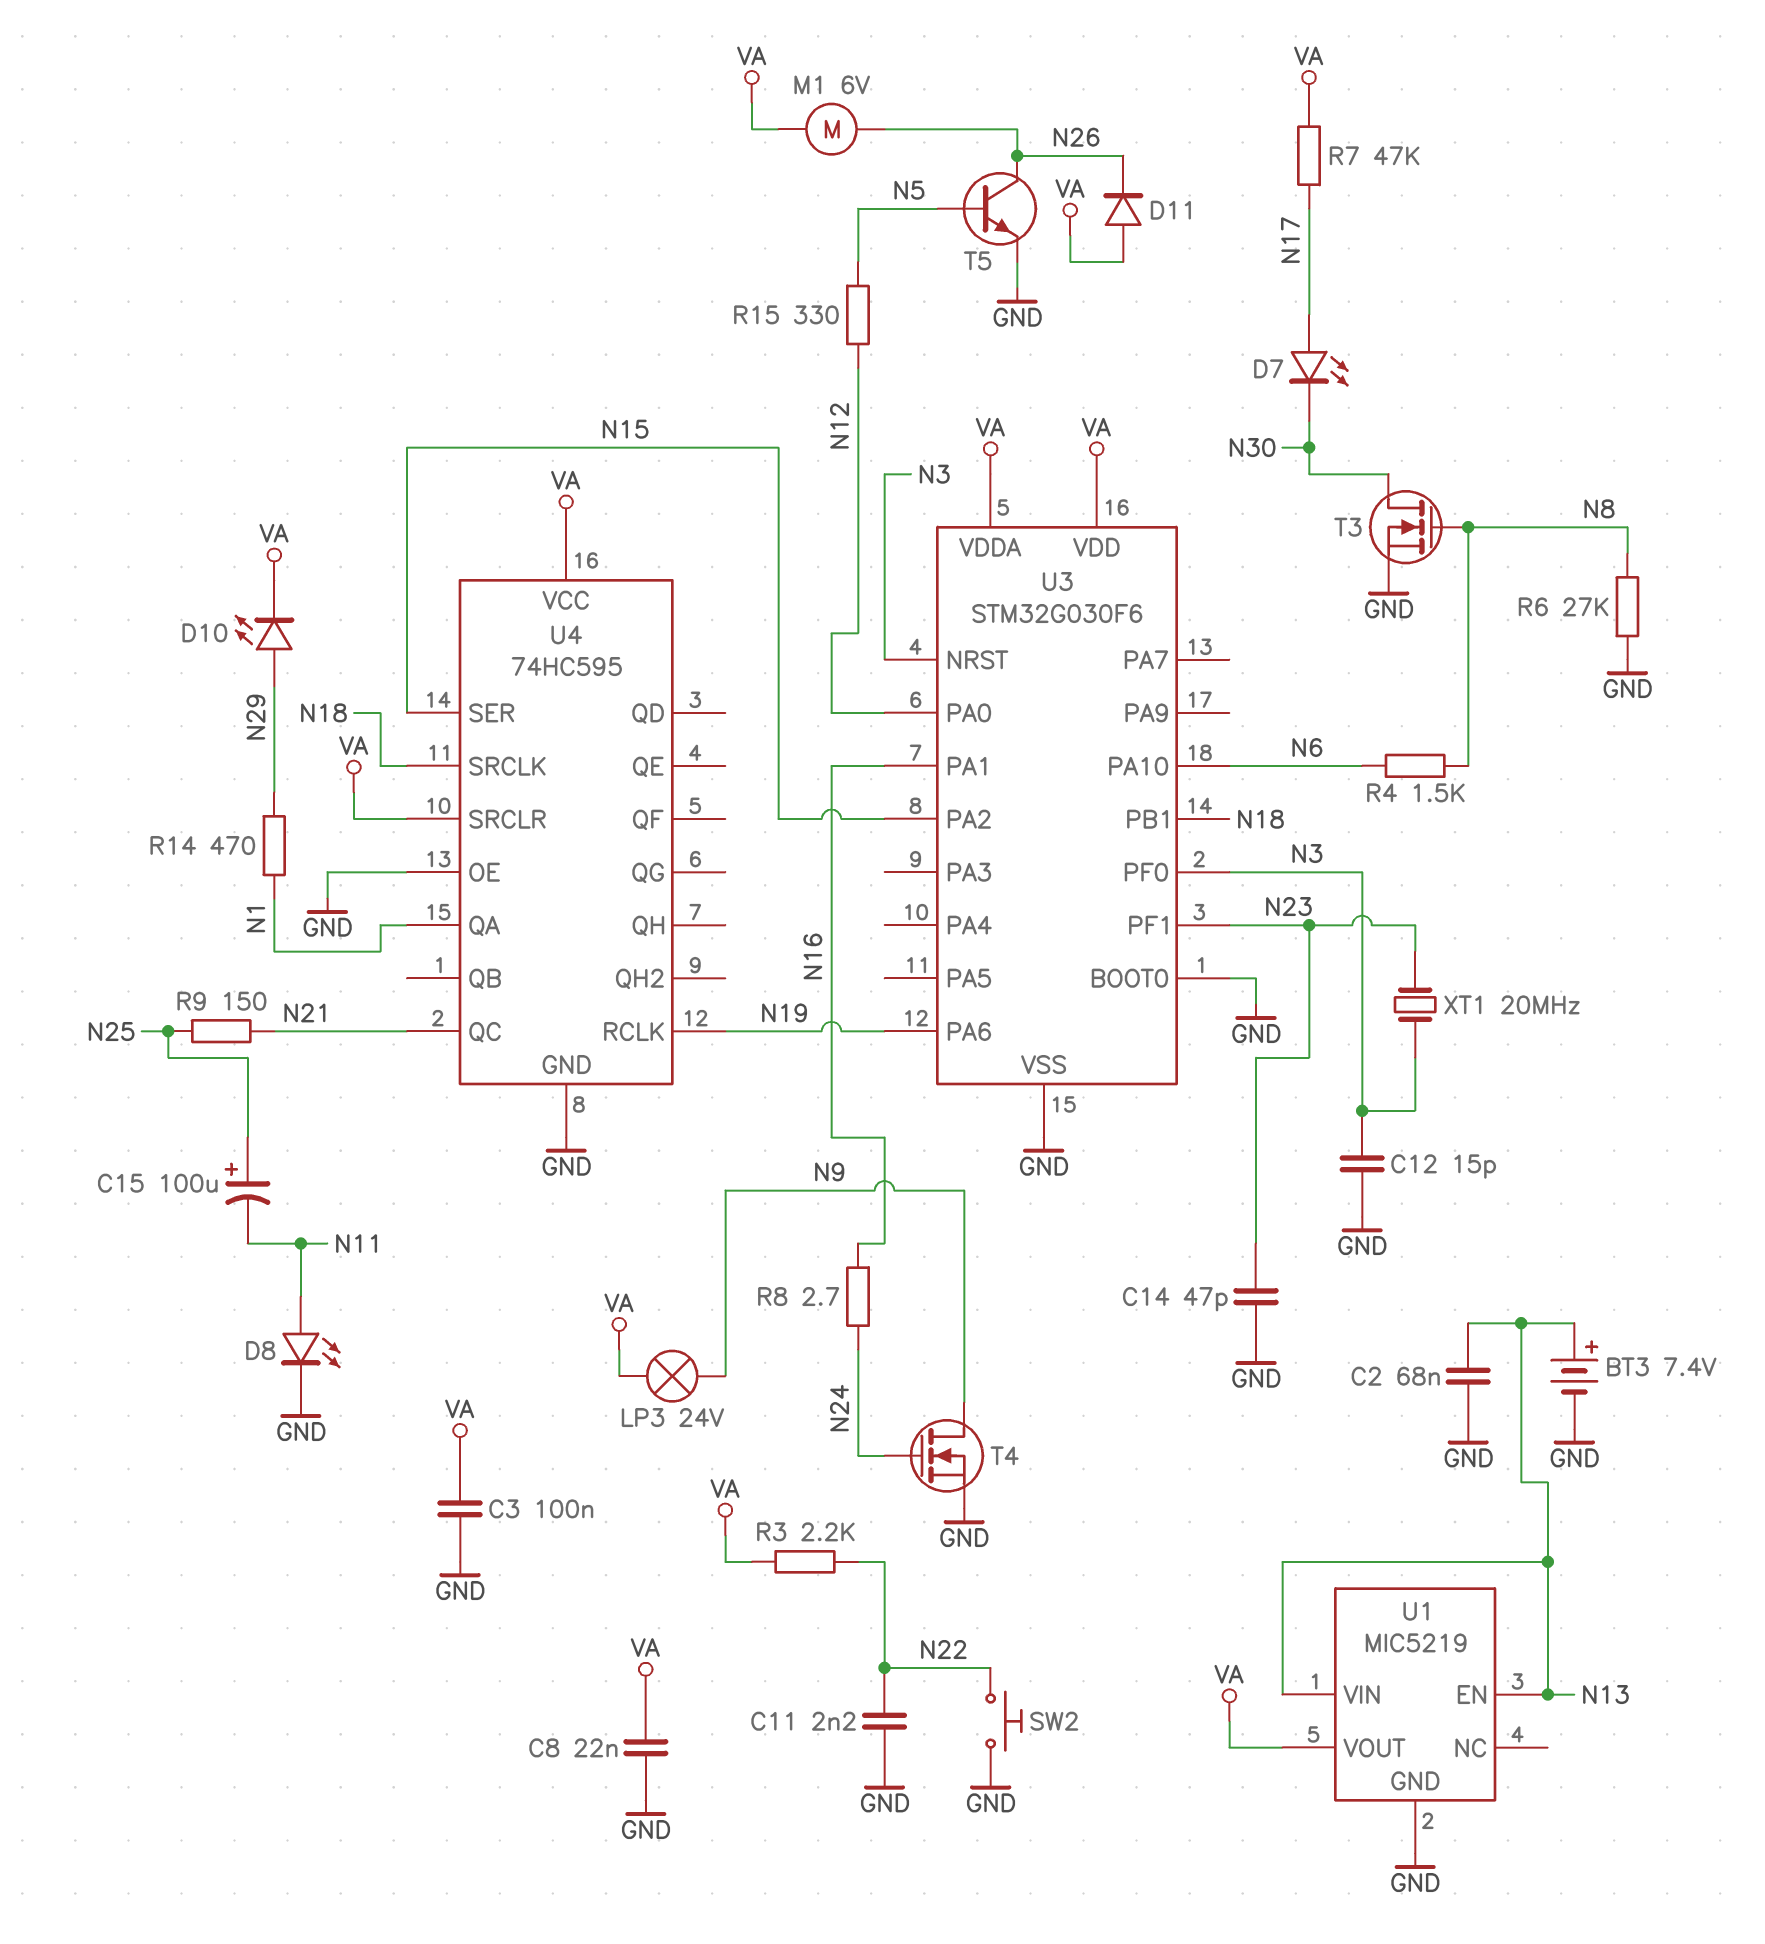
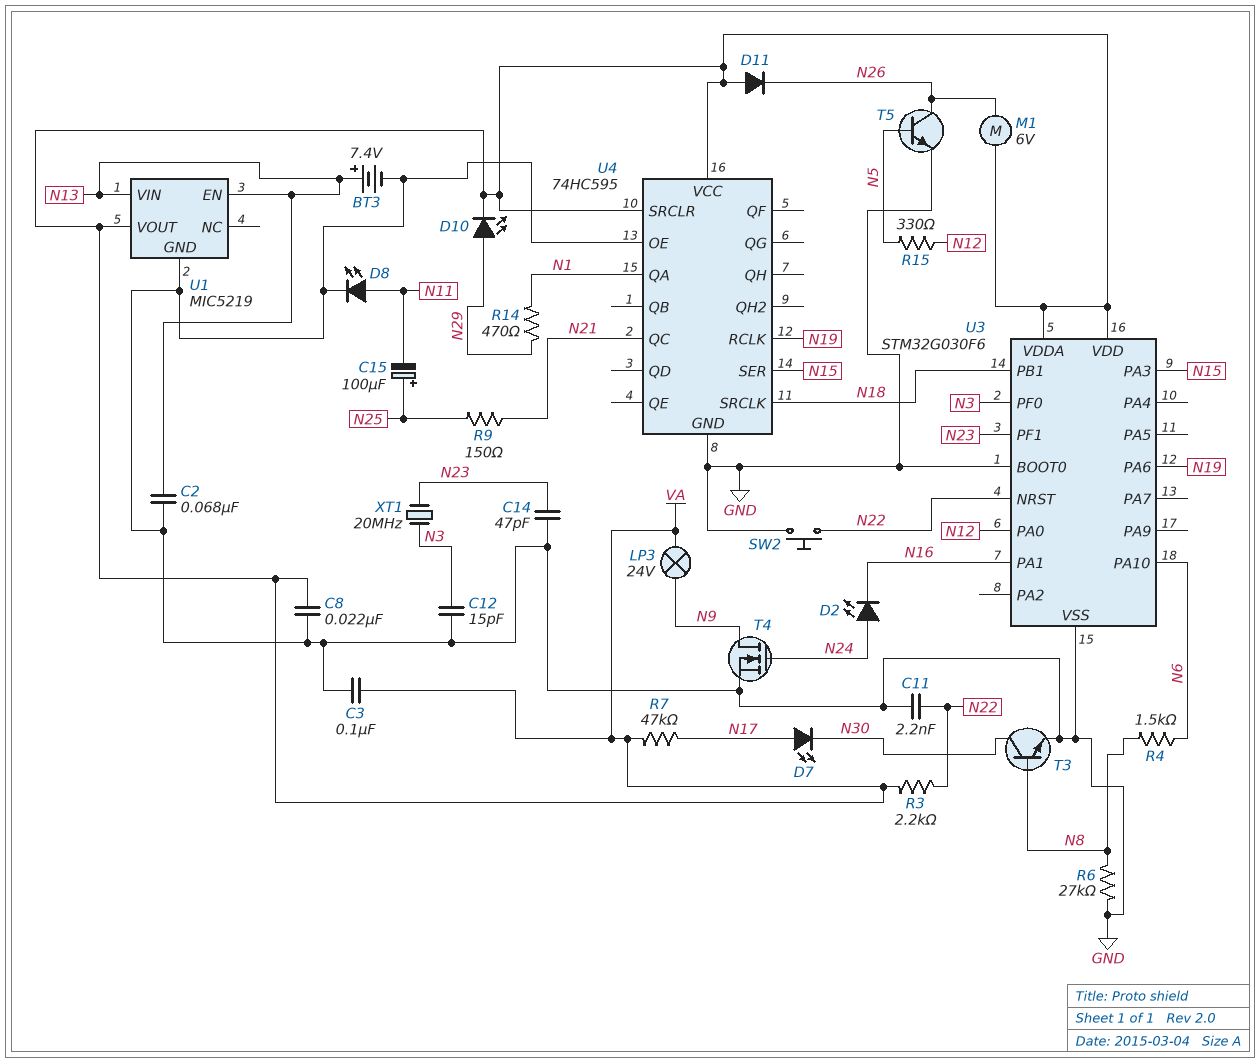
D2: none -> LED (A N24, K N16)
R8: 2.7 (N16, N24) -> none
T3: NMOS (G N8, D N30, S GND) -> NPN (B N8, C N30, E GND)
U3 pin NRST: N3 -> N22
U3 pin PA2: N15 -> none
U3 pin PA3: none -> N15

